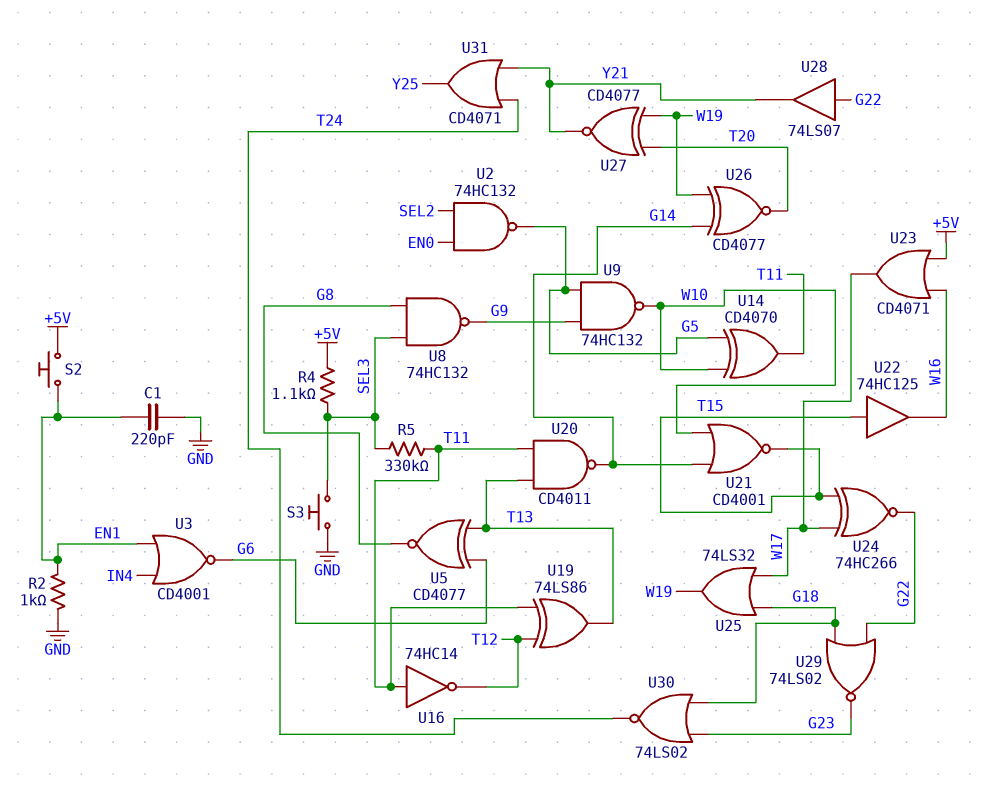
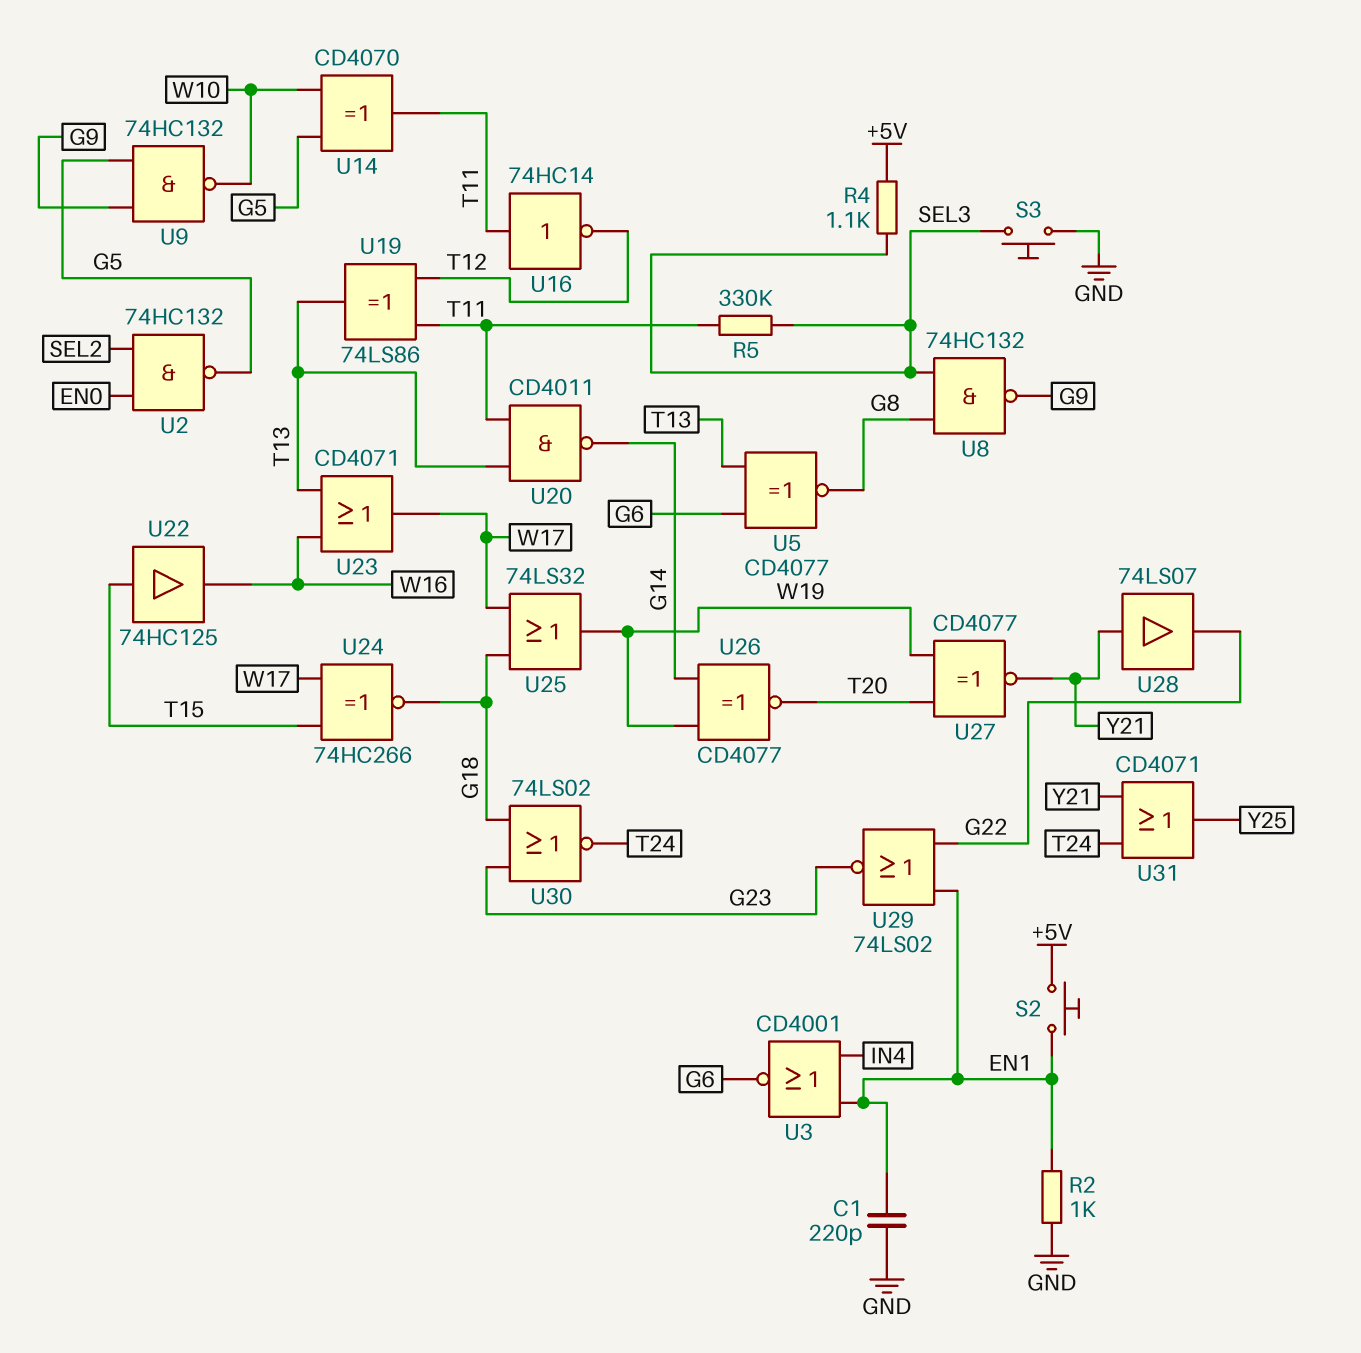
U21: NOR CD4001 (in G14, in W10, out T15) -> none
U23: OR CD4071 (in +5V, in W16, out W17) -> OR CD4071 (in T13, in W16, out W17)
U24: XNOR 74HC266 (in T15, in W17, out G22) -> XNOR 74HC266 (in T15, in W17, out G18)
U28: buffer 74LS07 (in G22, out Y21) -> buffer 74LS07 (in Y21, out G22)
U29: NOR 74LS02 (in G18, in G22, out G23) -> NOR 74LS02 (in EN1, in G22, out G23)

